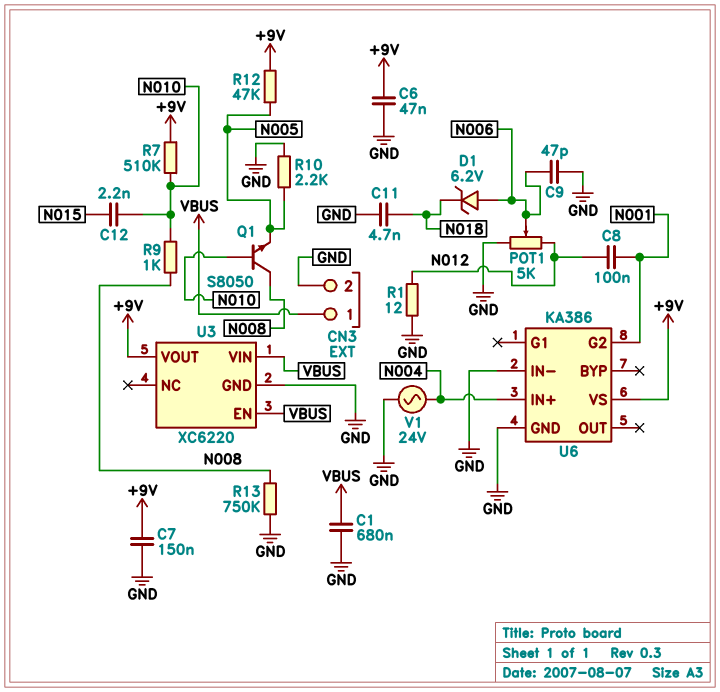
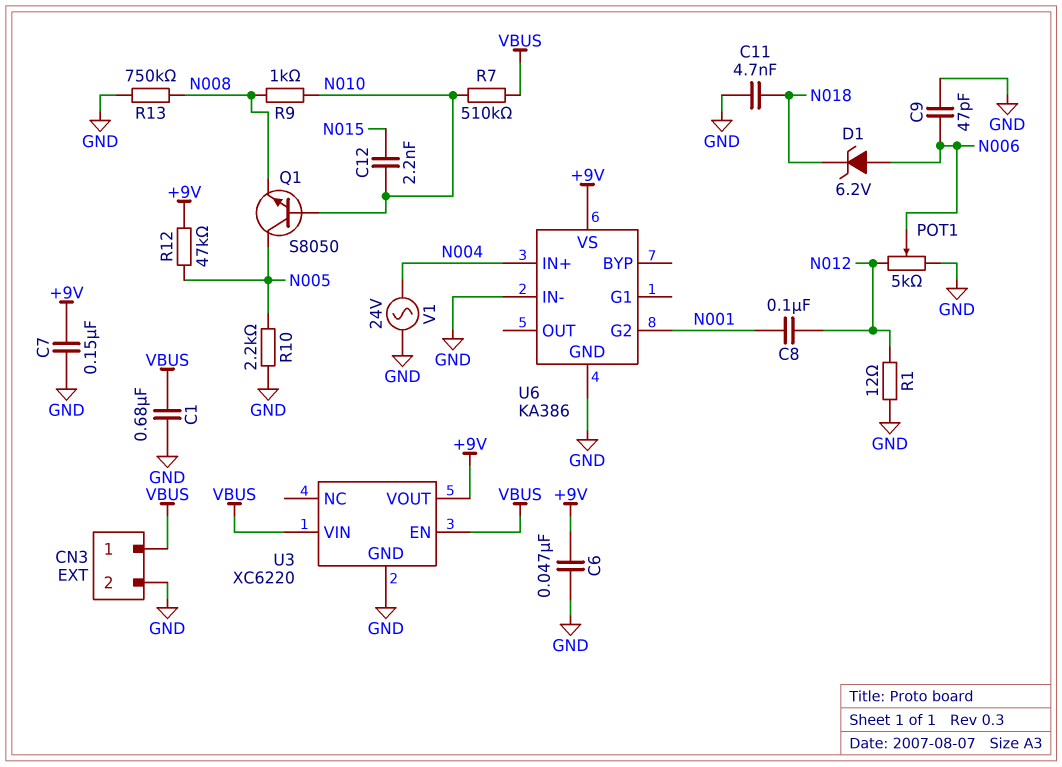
Q1: NPN S8050 (B N010, C N008, E N005) -> NPN S8050 (B N010, C N005, E N008)
R7: 510k (+9V, N010) -> 510k (N010, VBUS)

